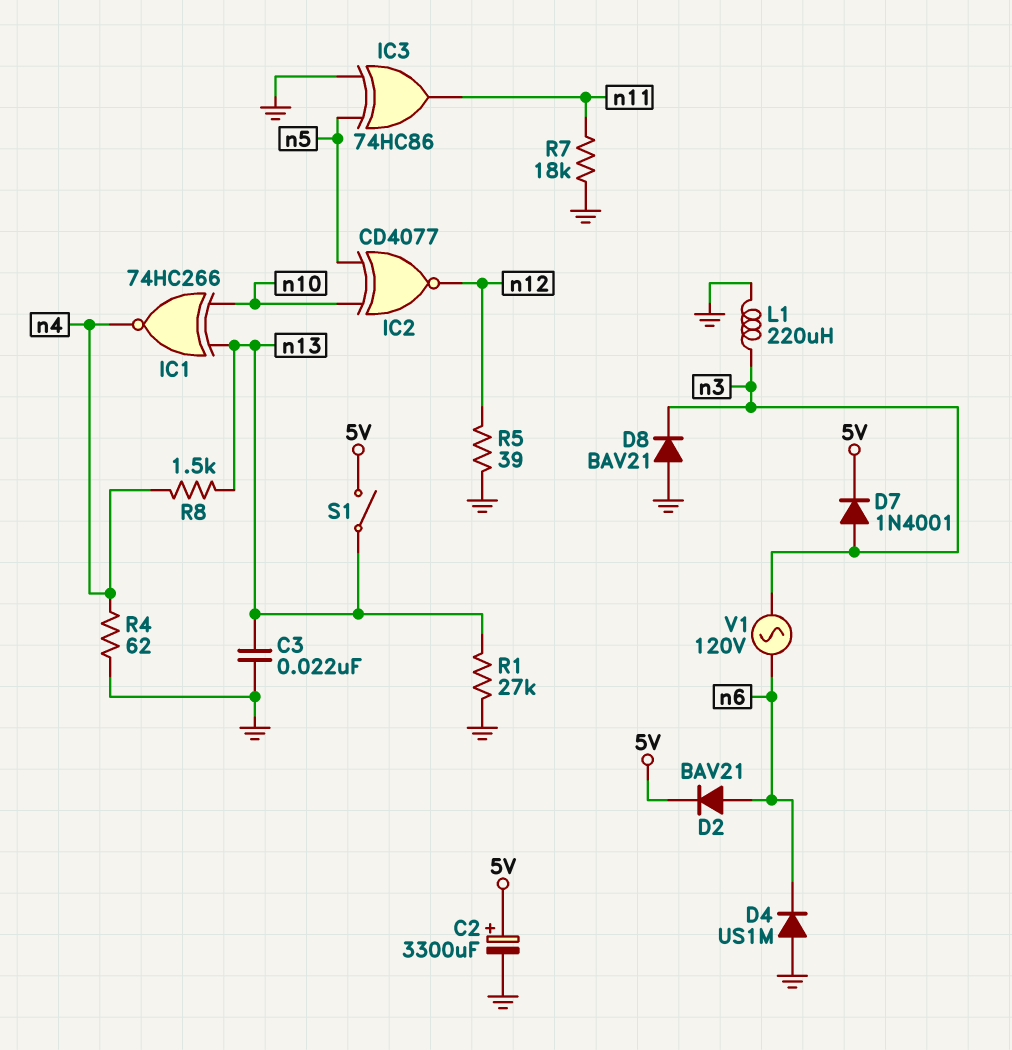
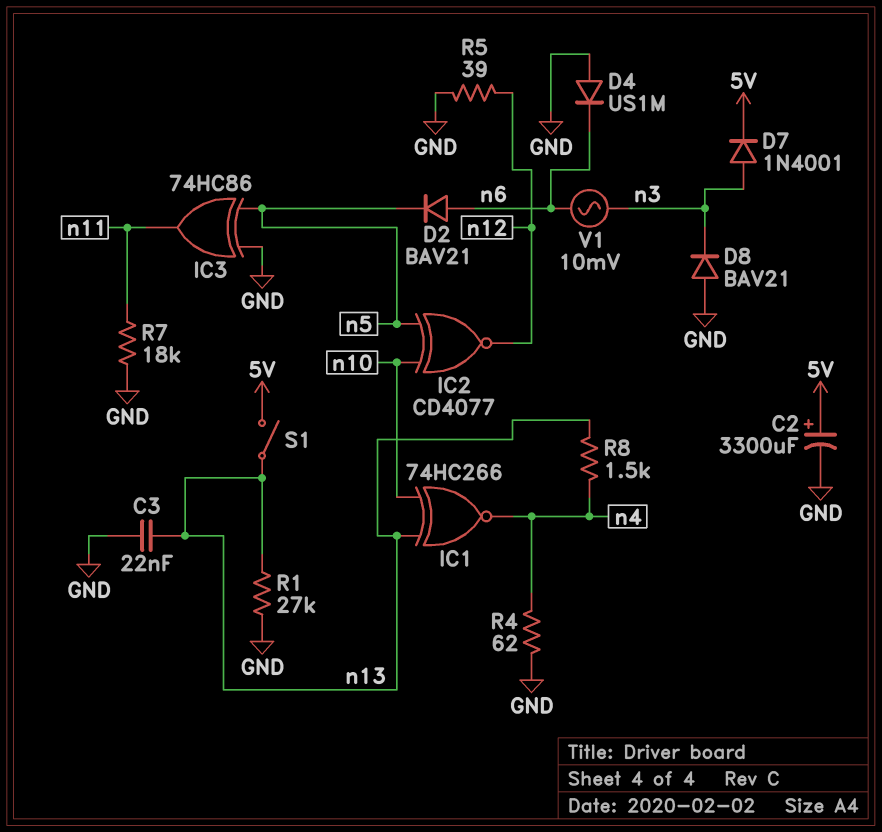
D2: diode BAV21 (A n6, K 5V) -> diode BAV21 (A n6, K n5)
L1: 220uH (GND, n3) -> none
V1: AC 120V (n3, n6) -> AC 10mV (n3, n6)

